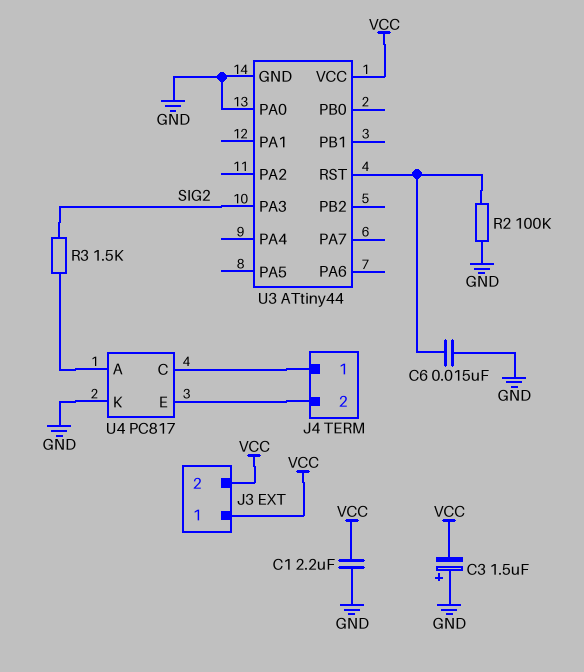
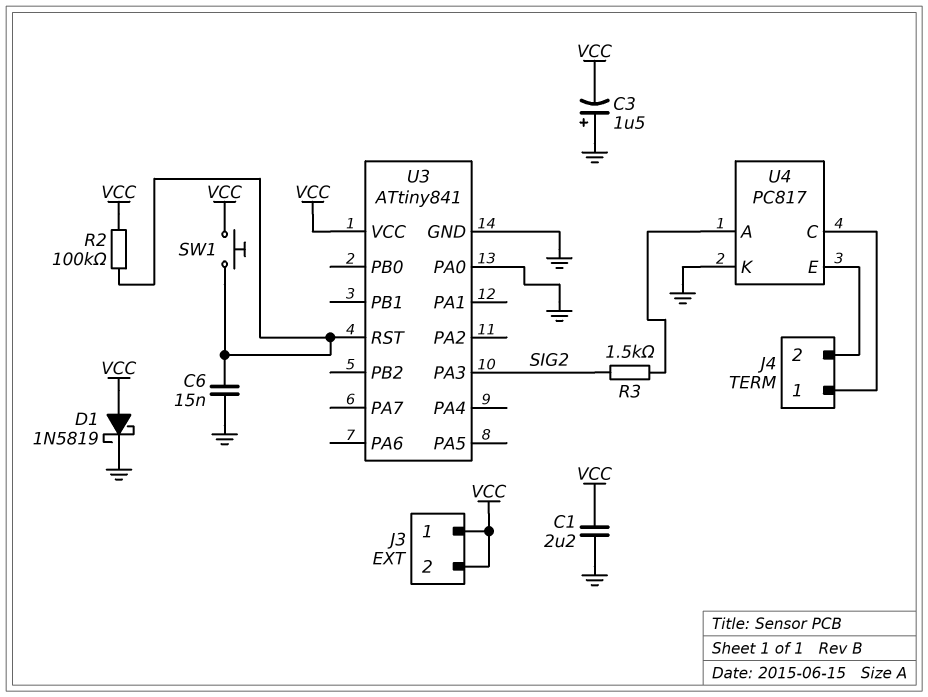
D1: none -> schottky 1N5819 (A VCC, K GND)
R2: 100k (GND, U3/RST) -> 100k (U3/RST, VCC)
SW1: none -> button (U3/RST, VCC)
U3: ATtiny44 -> ATtiny841

